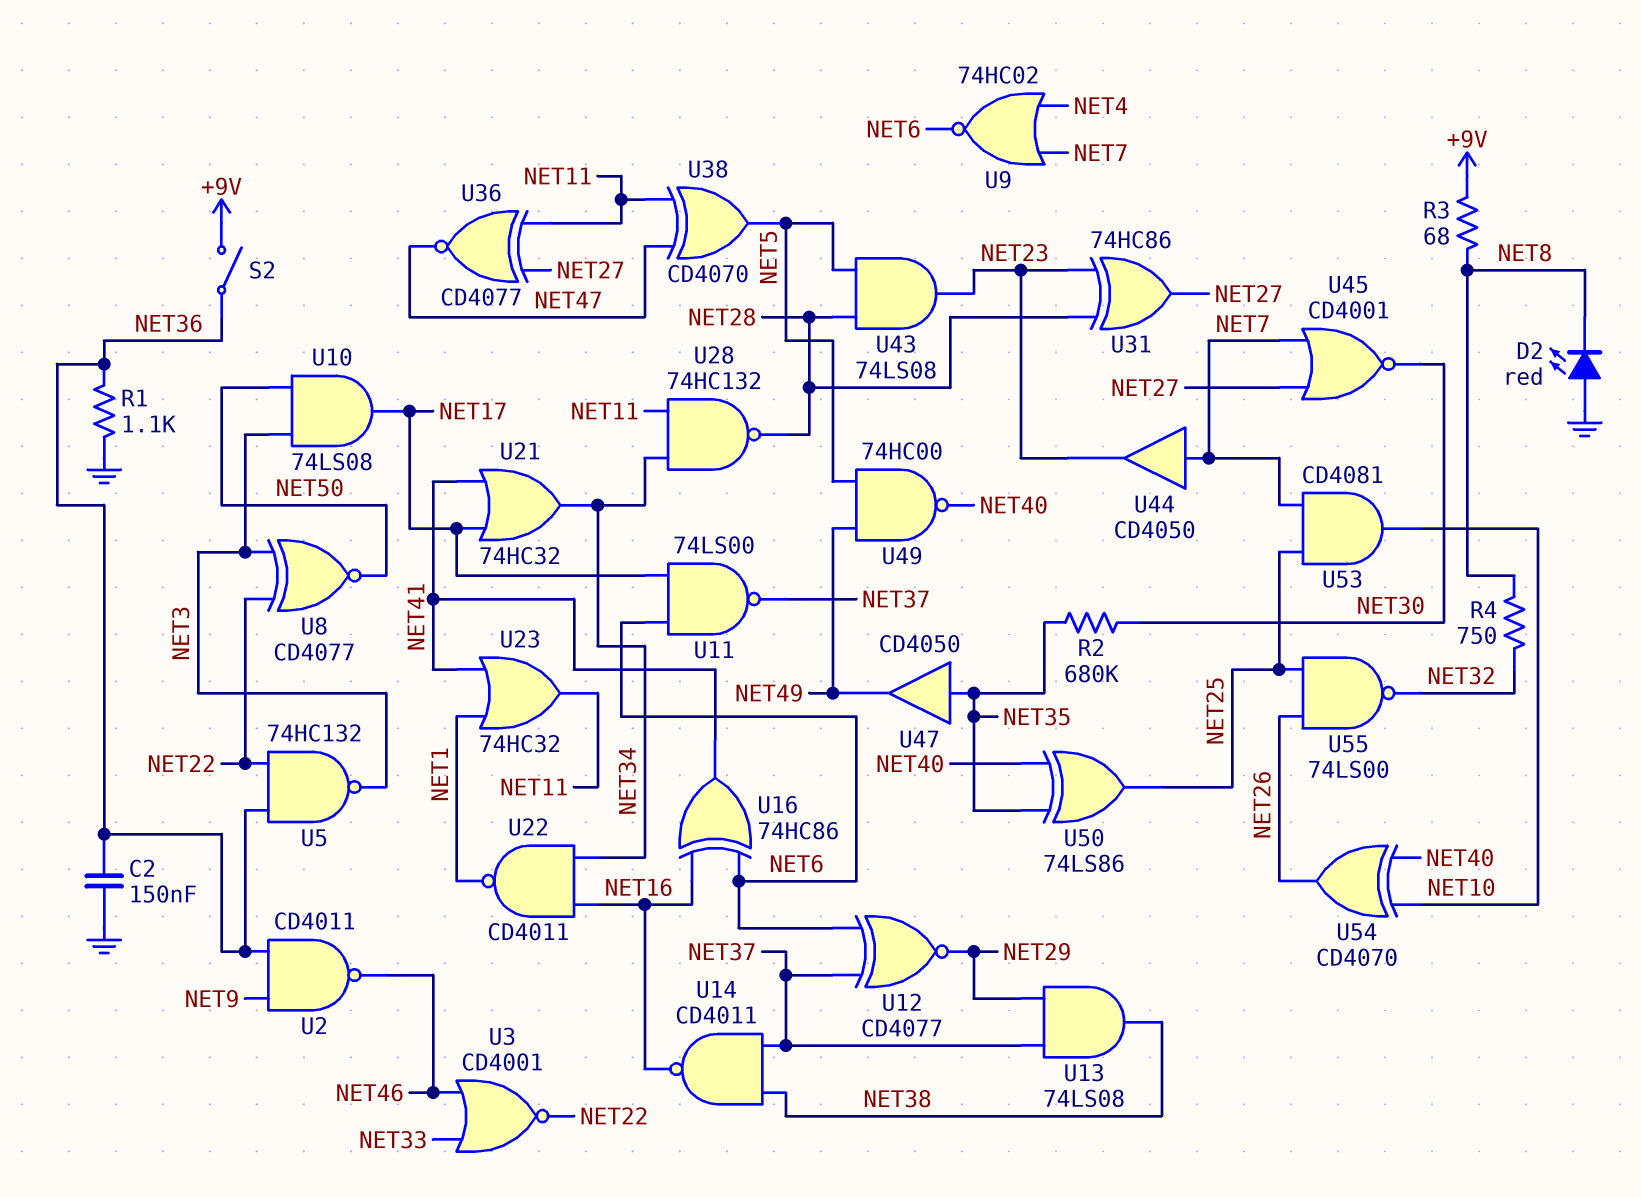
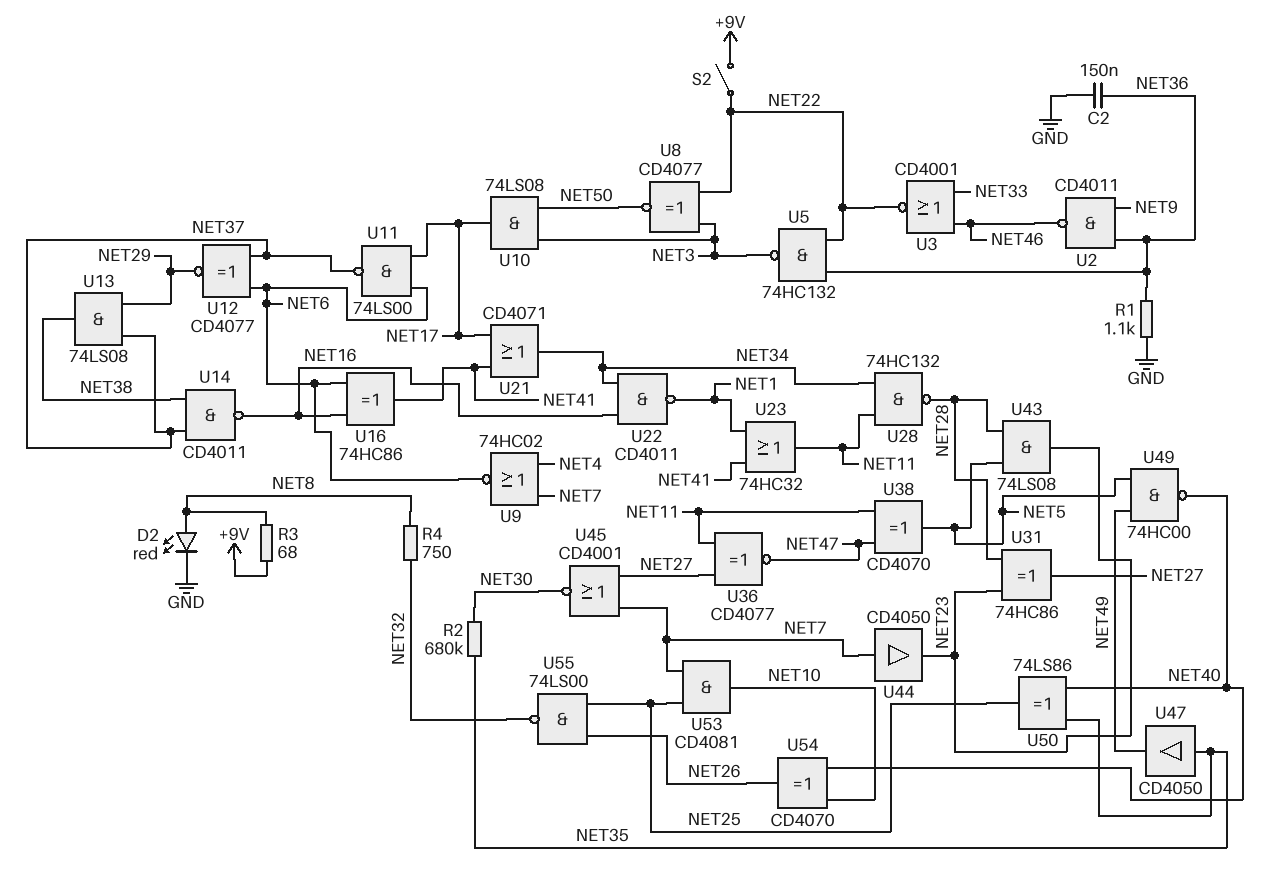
D2: LED red (A GND, K NET8) -> LED red (A NET8, K GND)
S2: switch (+9V, NET36) -> switch (+9V, NET22)
U21: OR 74HC32 (in NET17, in NET41, out NET34) -> OR CD4071 (in NET17, in NET41, out NET34)

